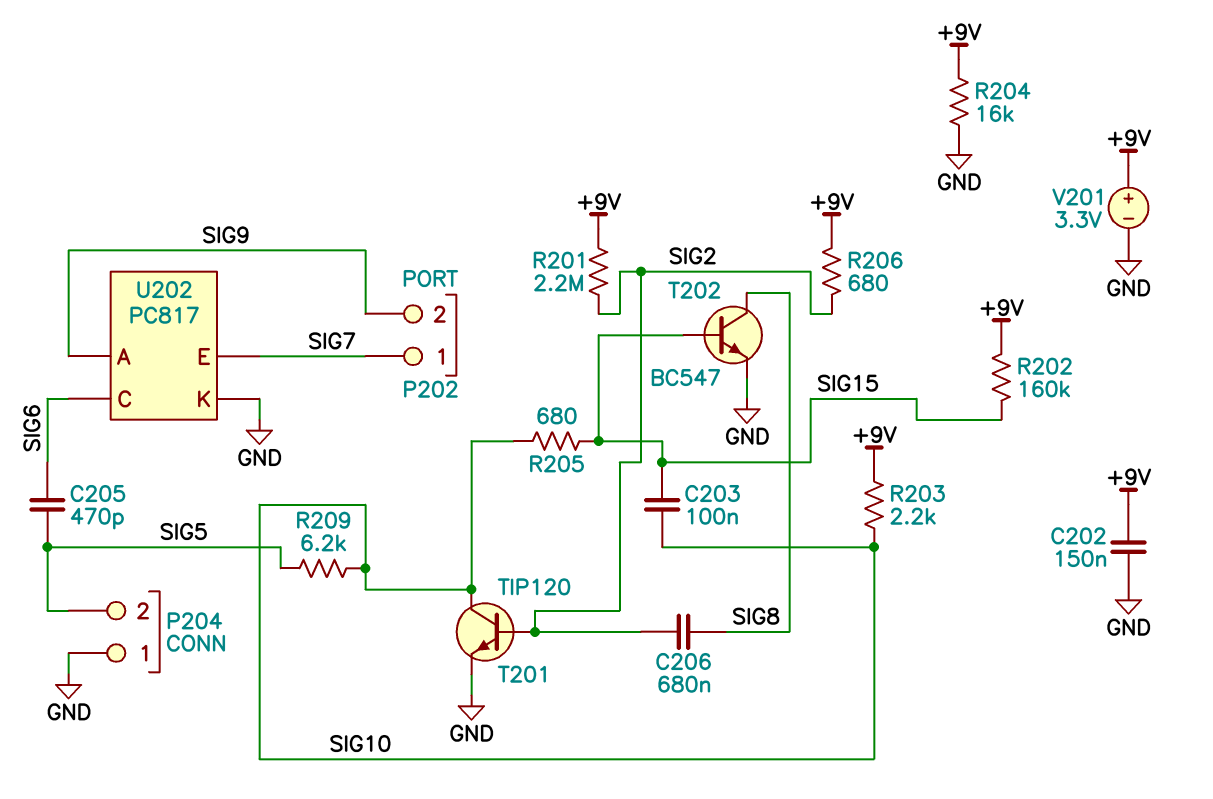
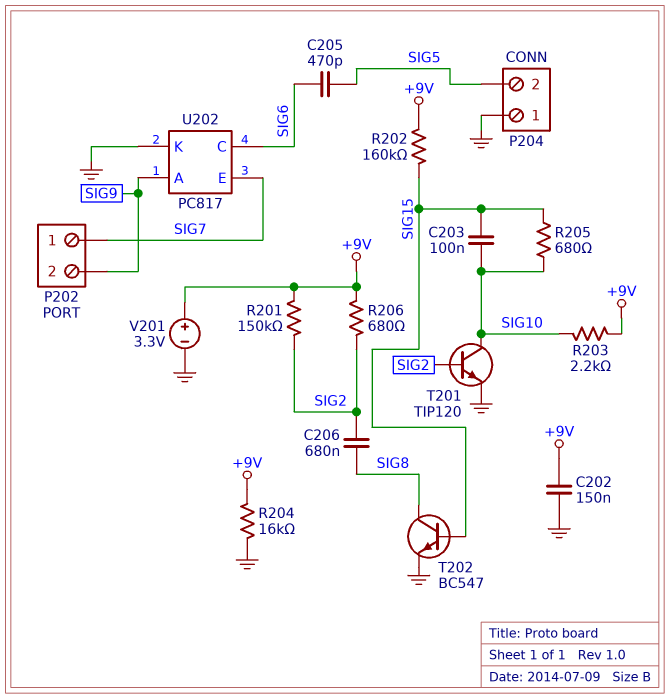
R201: 2.2M (+9V, SIG2) -> 150k (+9V, SIG2)
R209: 6.2k (SIG5, SIG10) -> none

